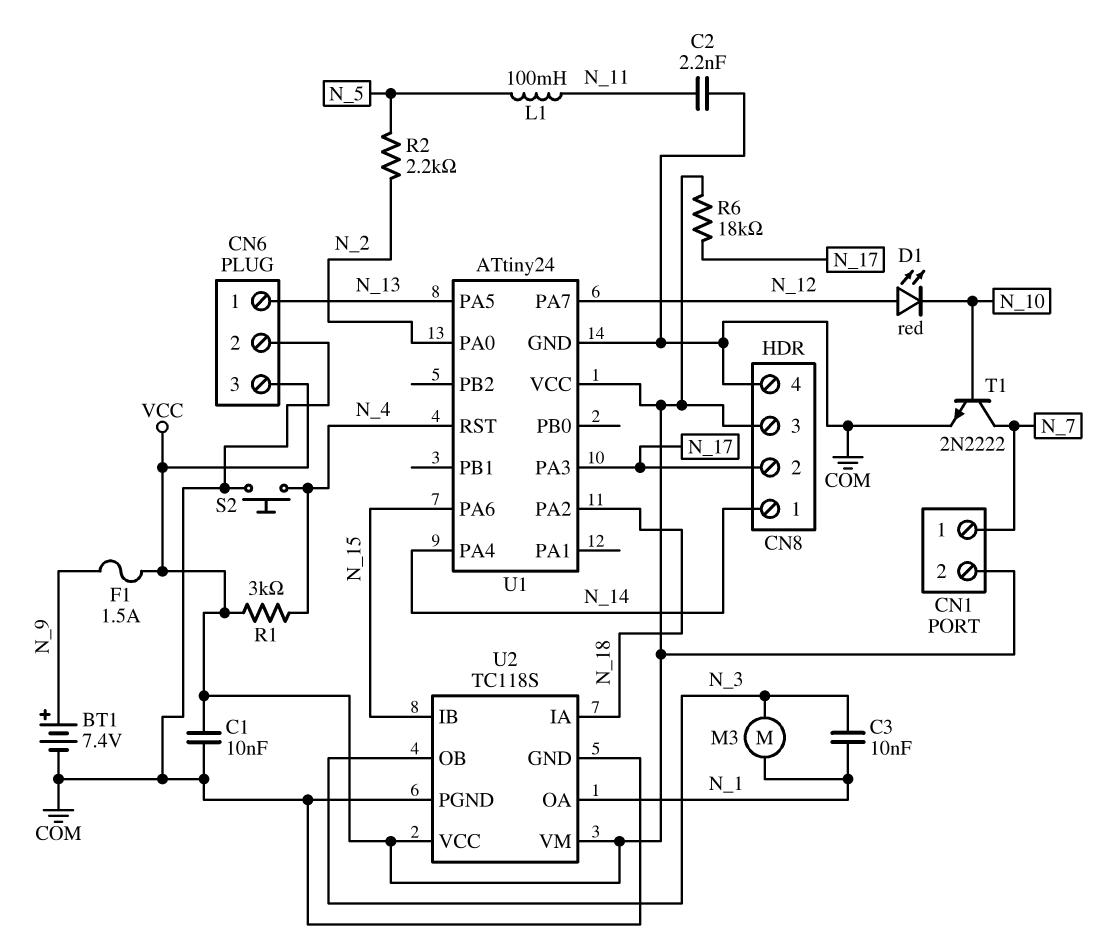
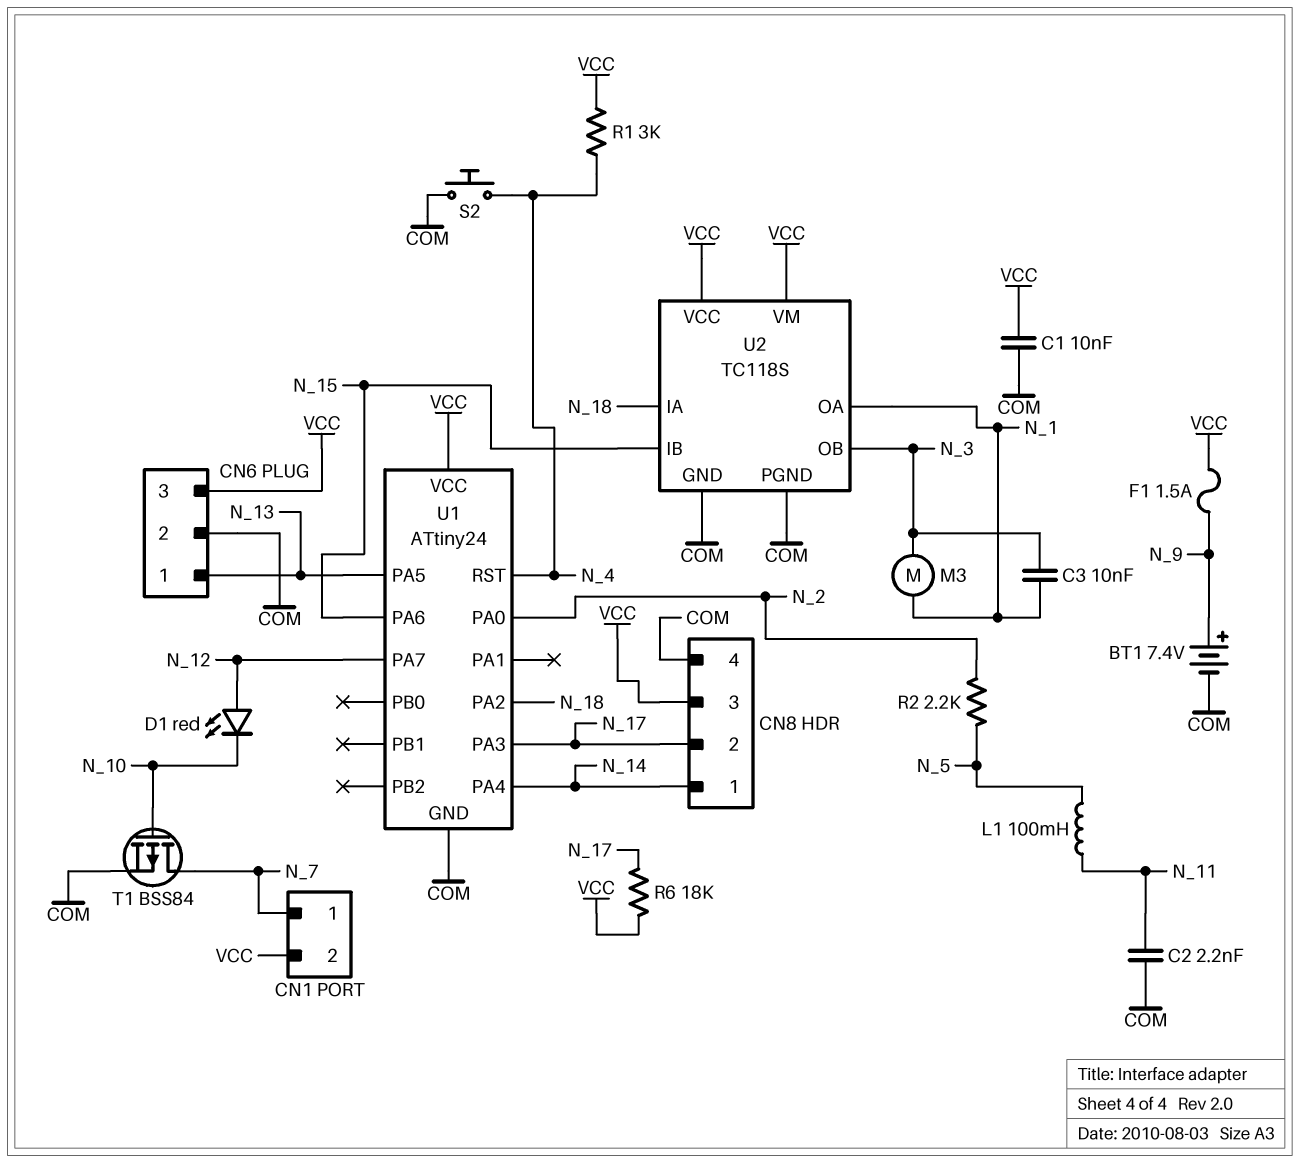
T1: NPN 2N2222 (B N_10, C N_7, E COM) -> PMOS BSS84 (G N_10, D N_7, S COM)

